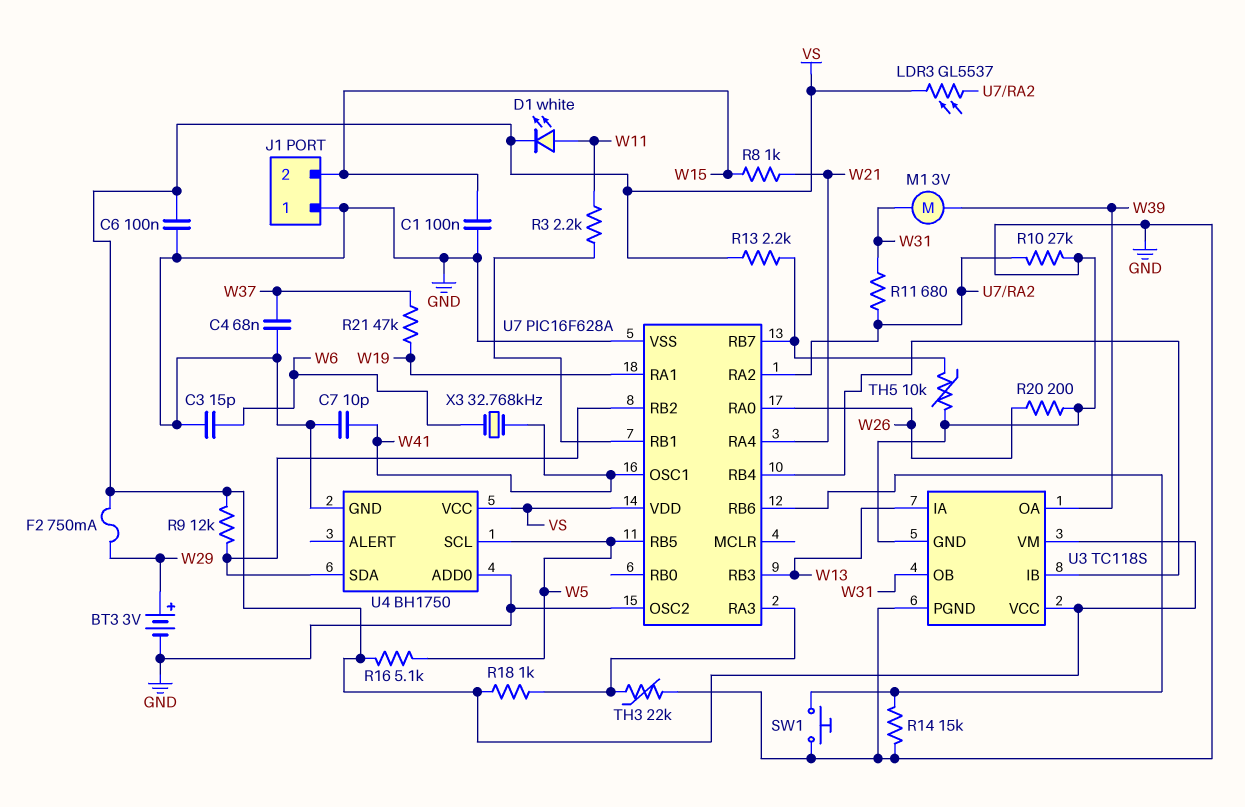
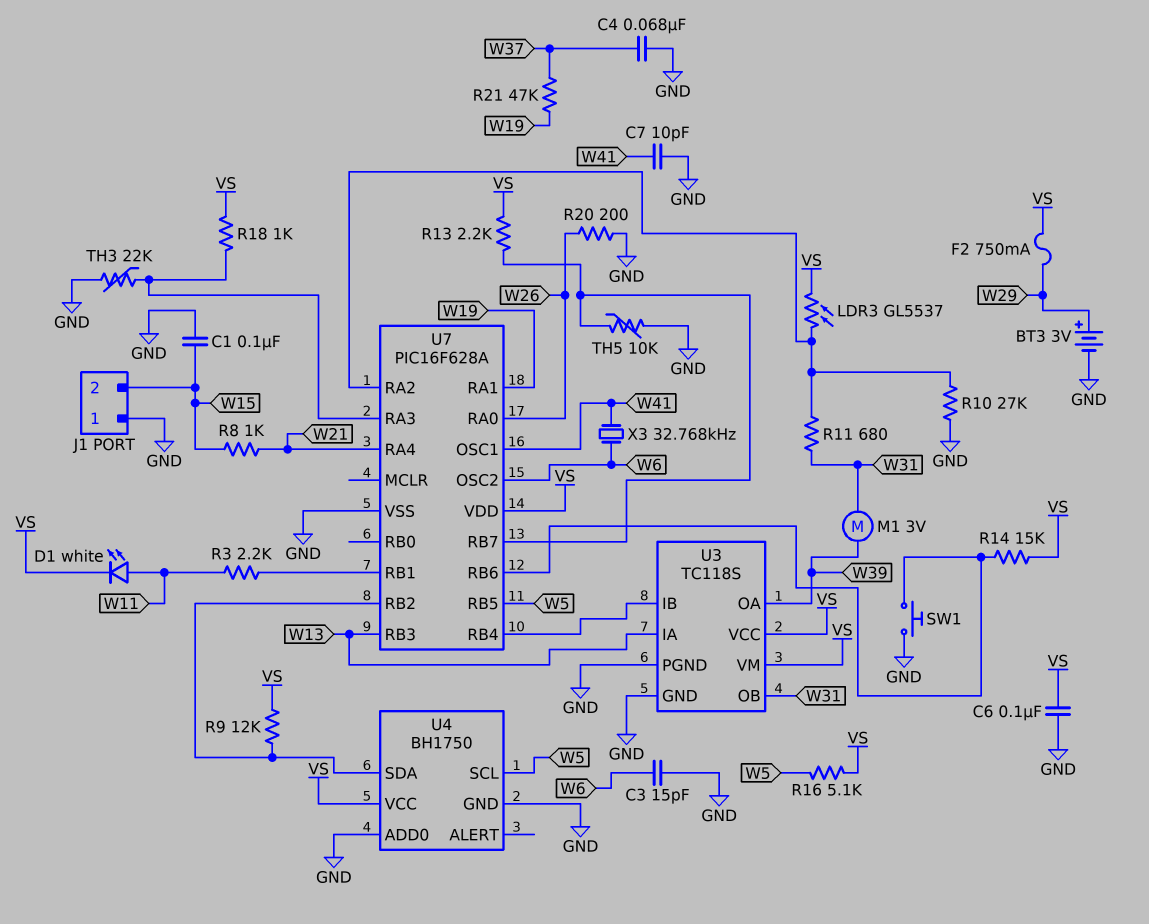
R14: 15k (GND, U7/RB6) -> 15k (U7/RB6, VS)
U7 pin OSC2: GND -> W6

